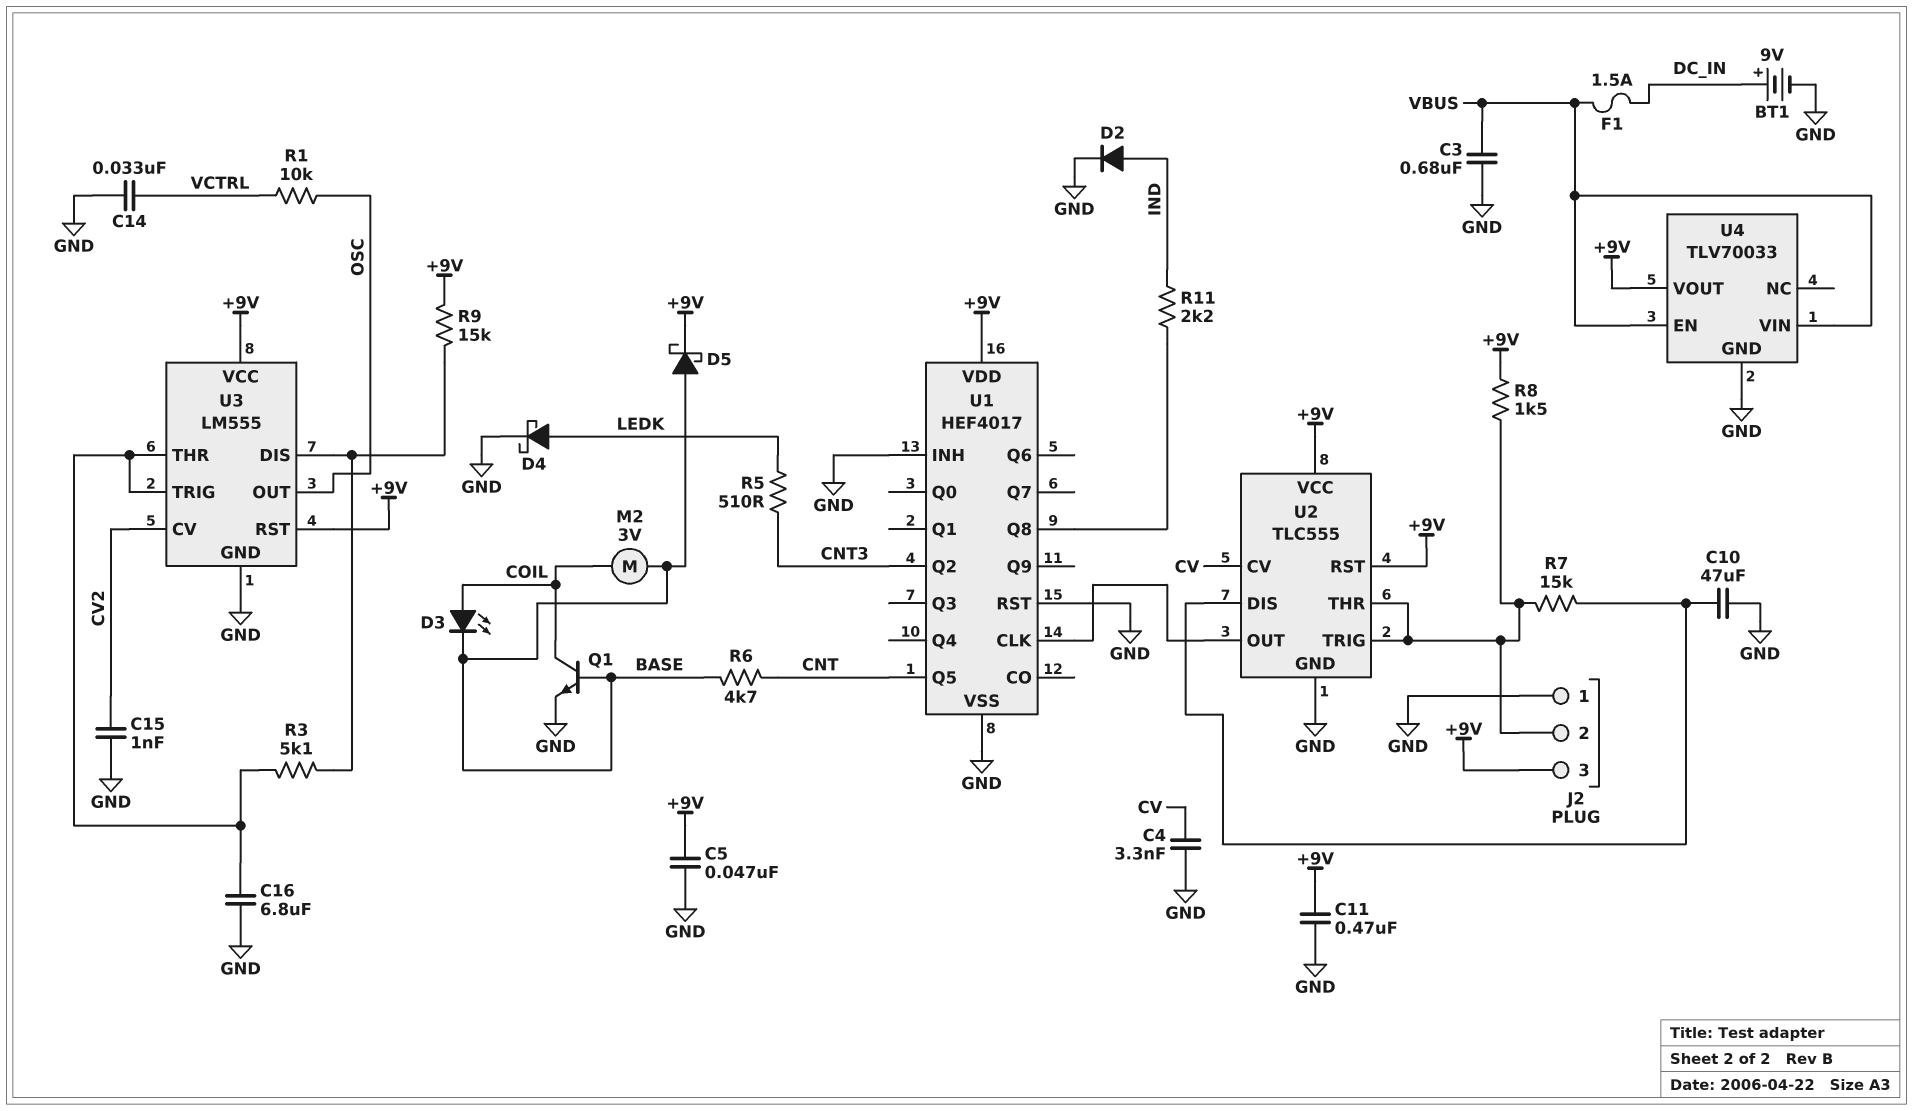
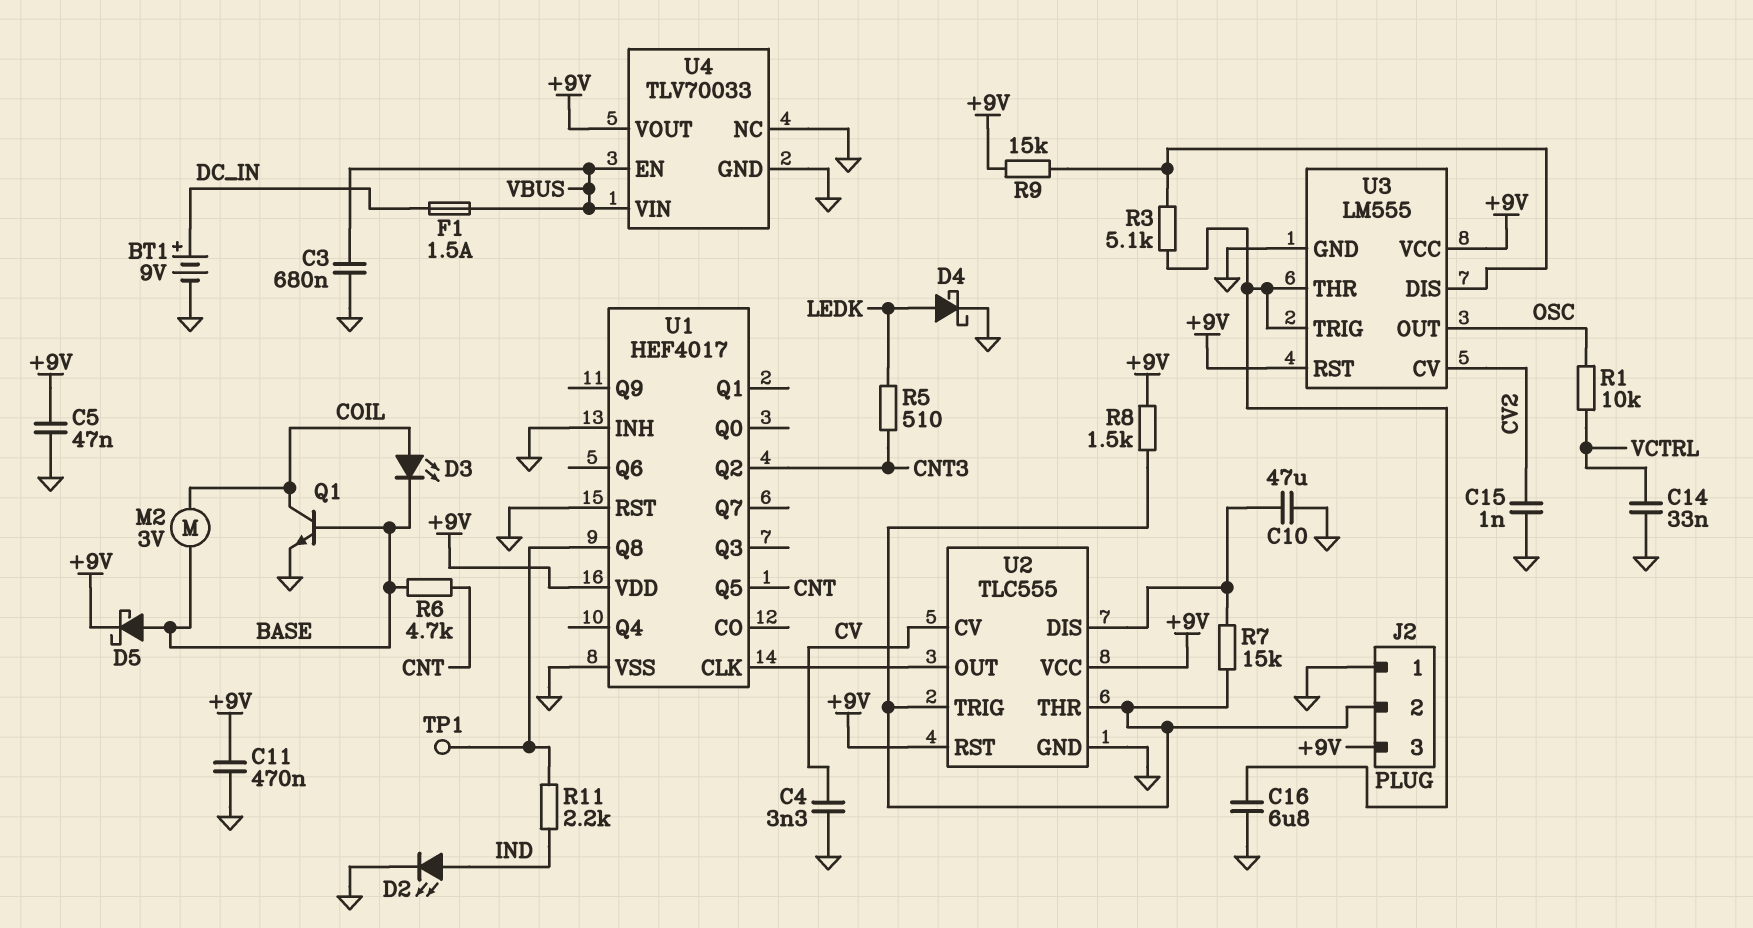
D2: diode (A IND, K GND) -> LED (A IND, K GND)
TP1: none -> test point (U1/Q8)
U4 pin NC: none -> GND

